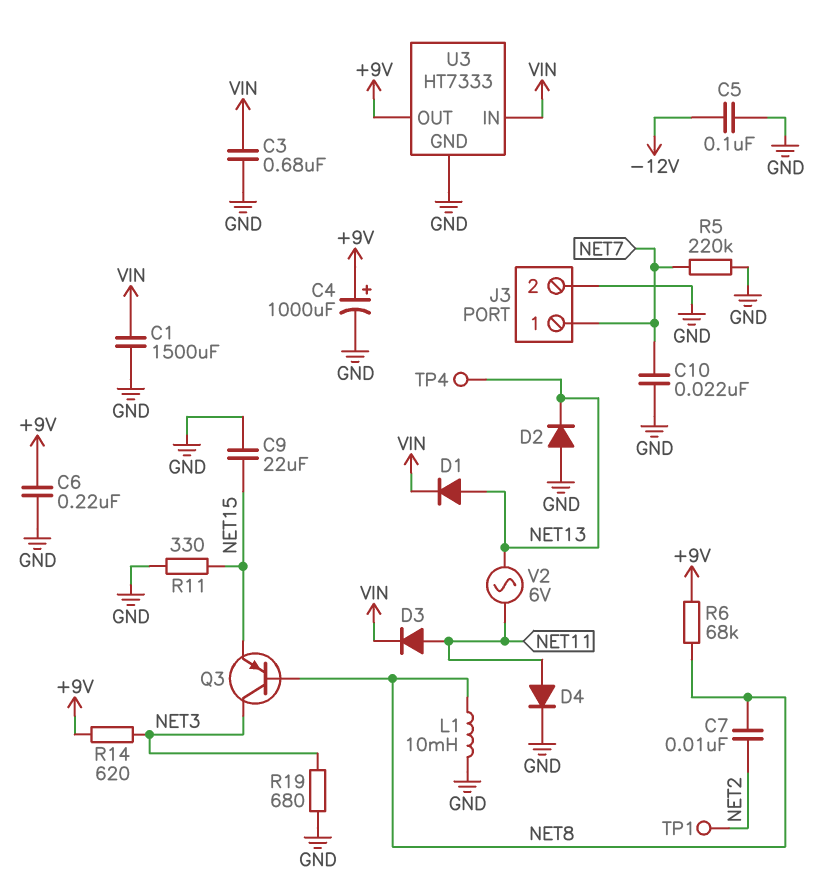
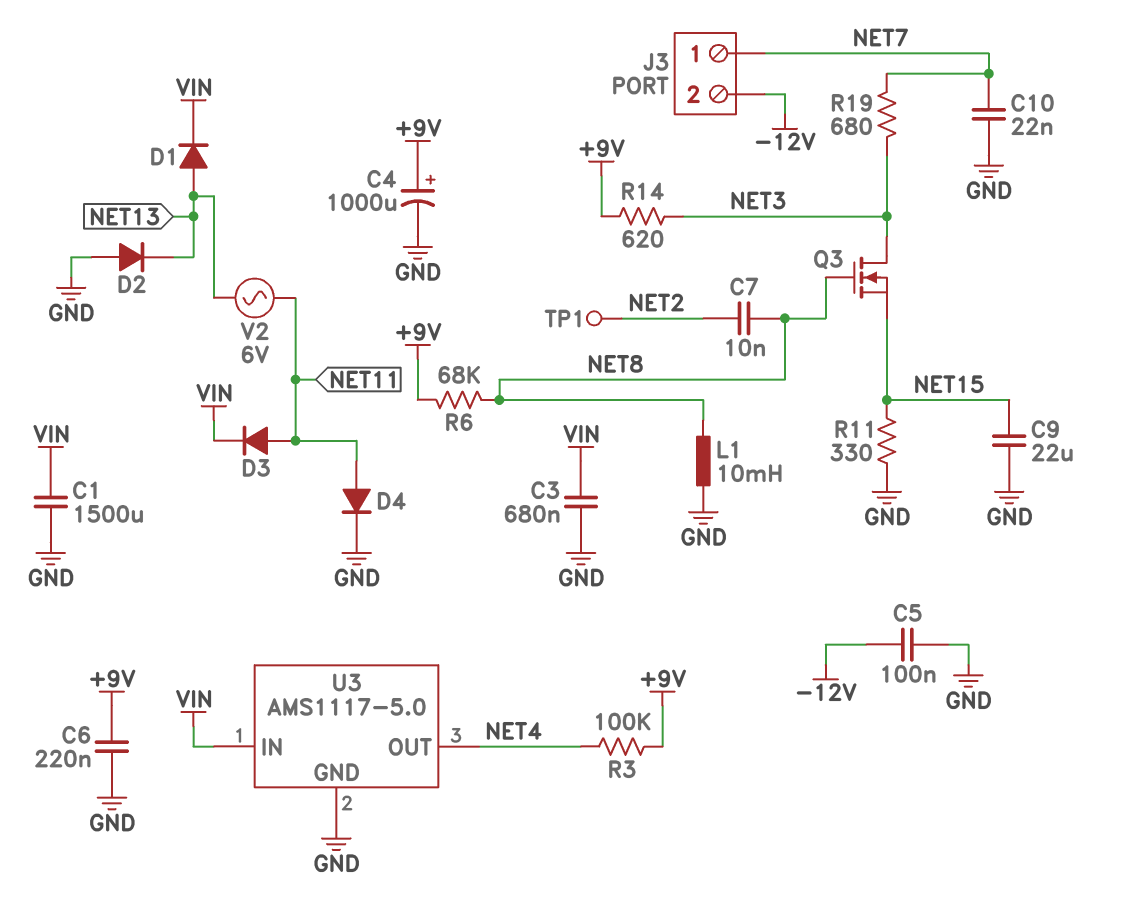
J3 pin 2: GND -> -12V
Q3: PNP (B NET8, C NET3, E NET15) -> NMOS (G NET8, D NET3, S NET15)
R3: none -> 100k (+9V, NET4)
R5: 220k (GND, NET7) -> none
R19: 680 (GND, NET3) -> 680 (NET3, NET7)
TP4: test point (NET13) -> none
U3: HT7333 -> AMS1117-5.0
U3 pin OUT: +9V -> NET4

